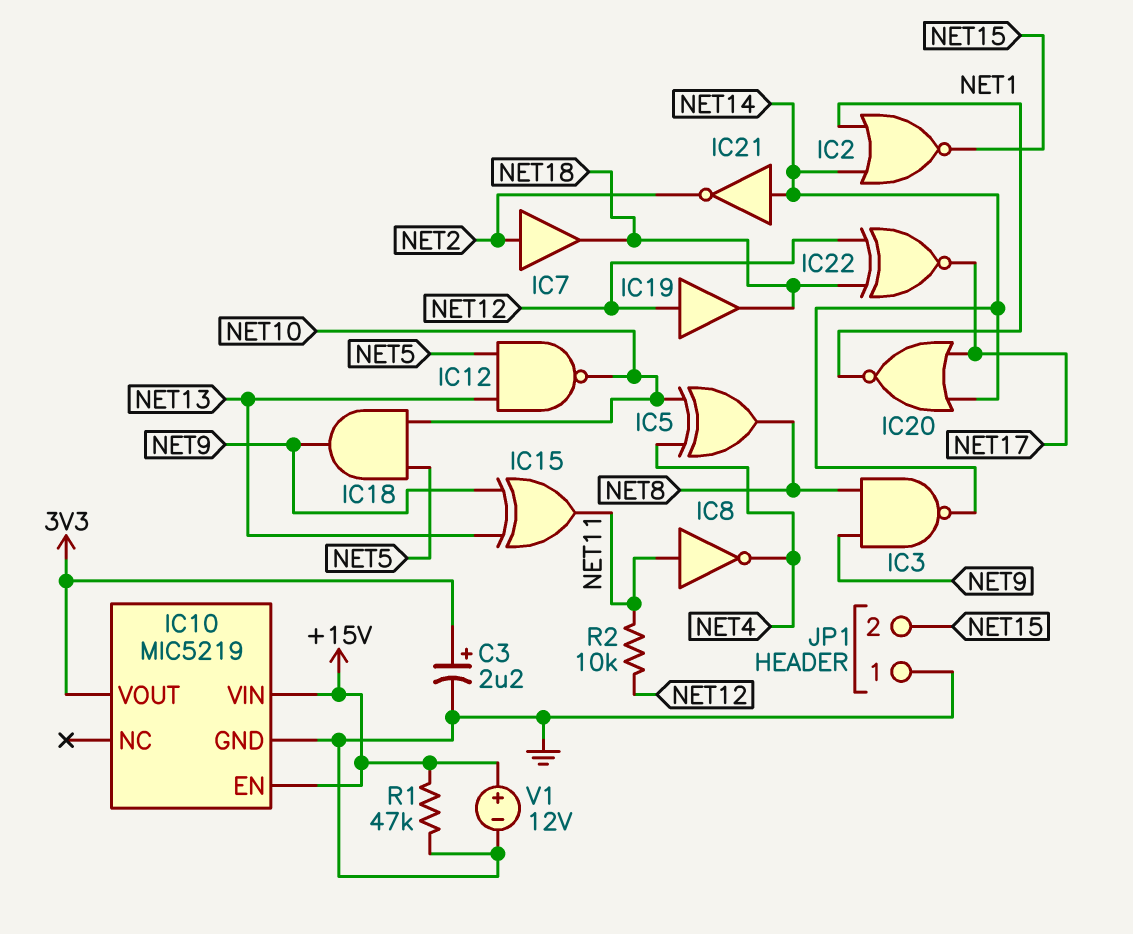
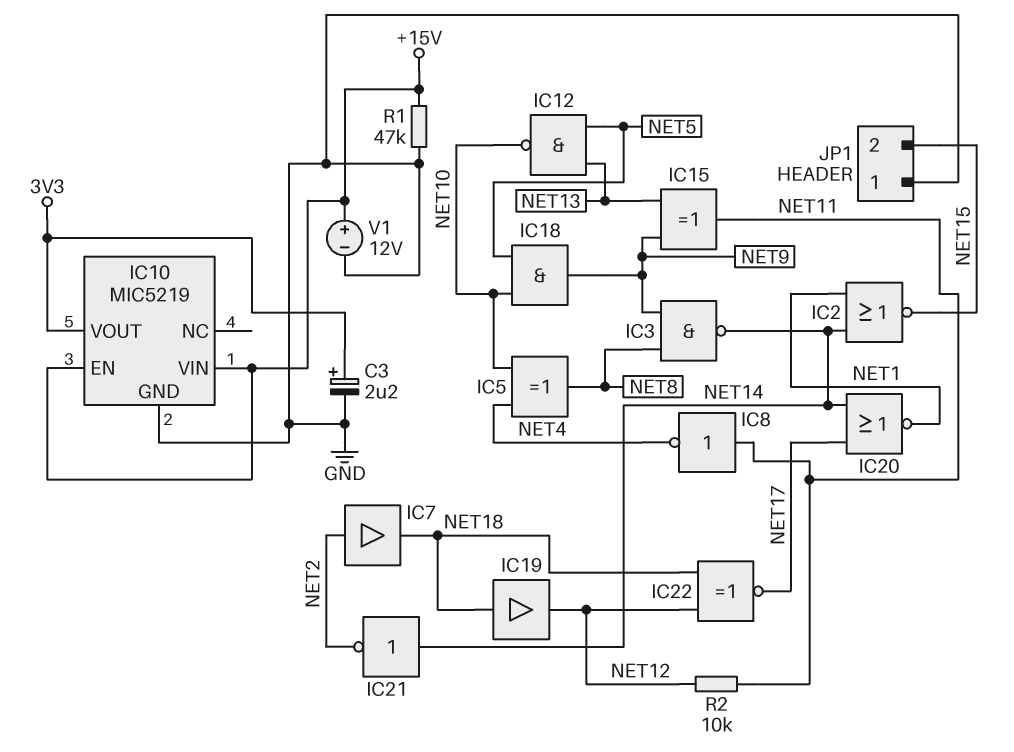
IC19: buffer (in NET12, out NET18) -> buffer (in NET18, out NET12)

